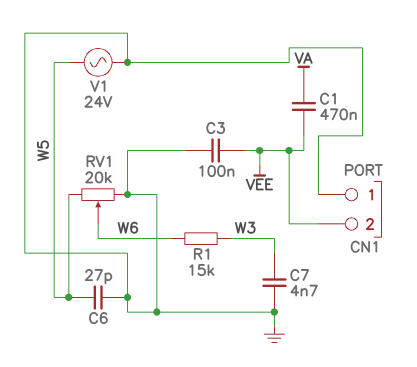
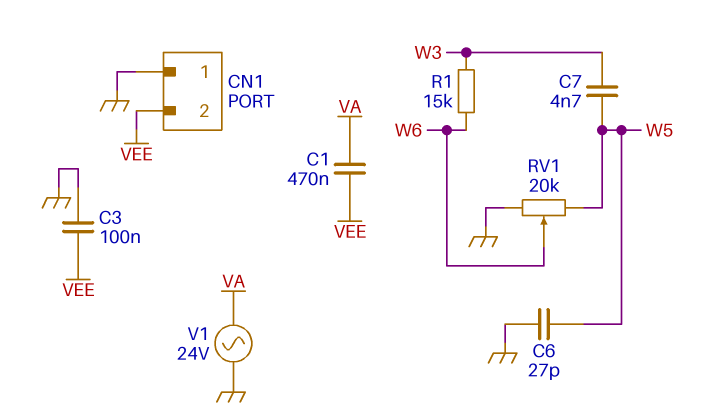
C7: 4.7nF (GND, W3) -> 4.7nF (W3, W5)
V1: AC 24V (GND, W5) -> AC 24V (GND, VA)

